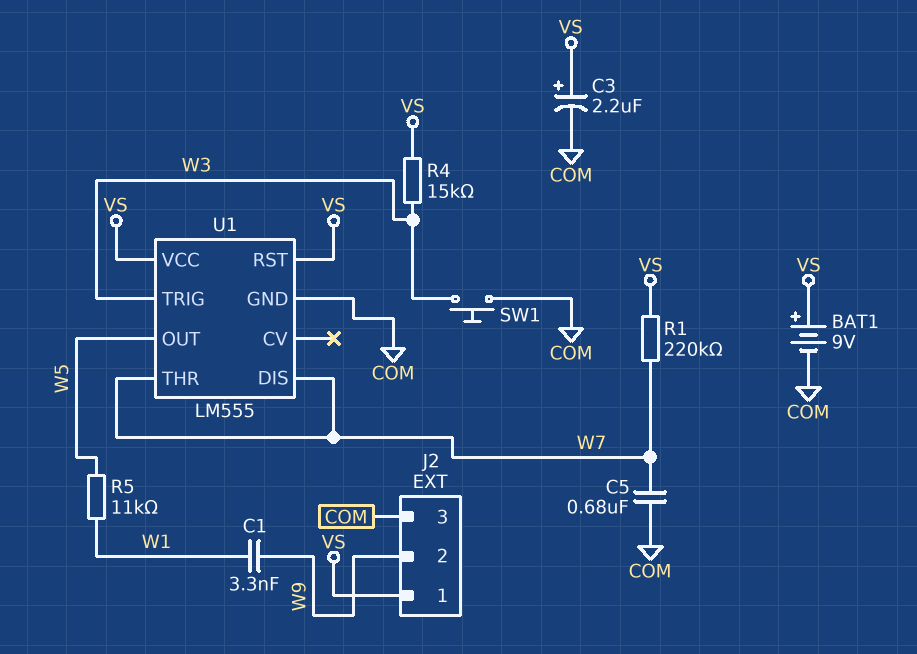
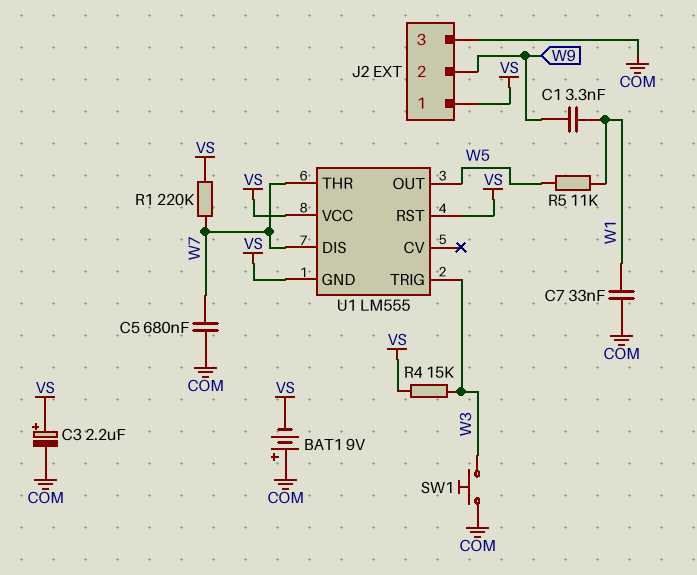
BAT1: 9V (plus VS, minus COM) -> 9V (plus COM, minus VS)
C7: none -> 33nF (COM, W1)
U1 pin GND: COM -> VS

